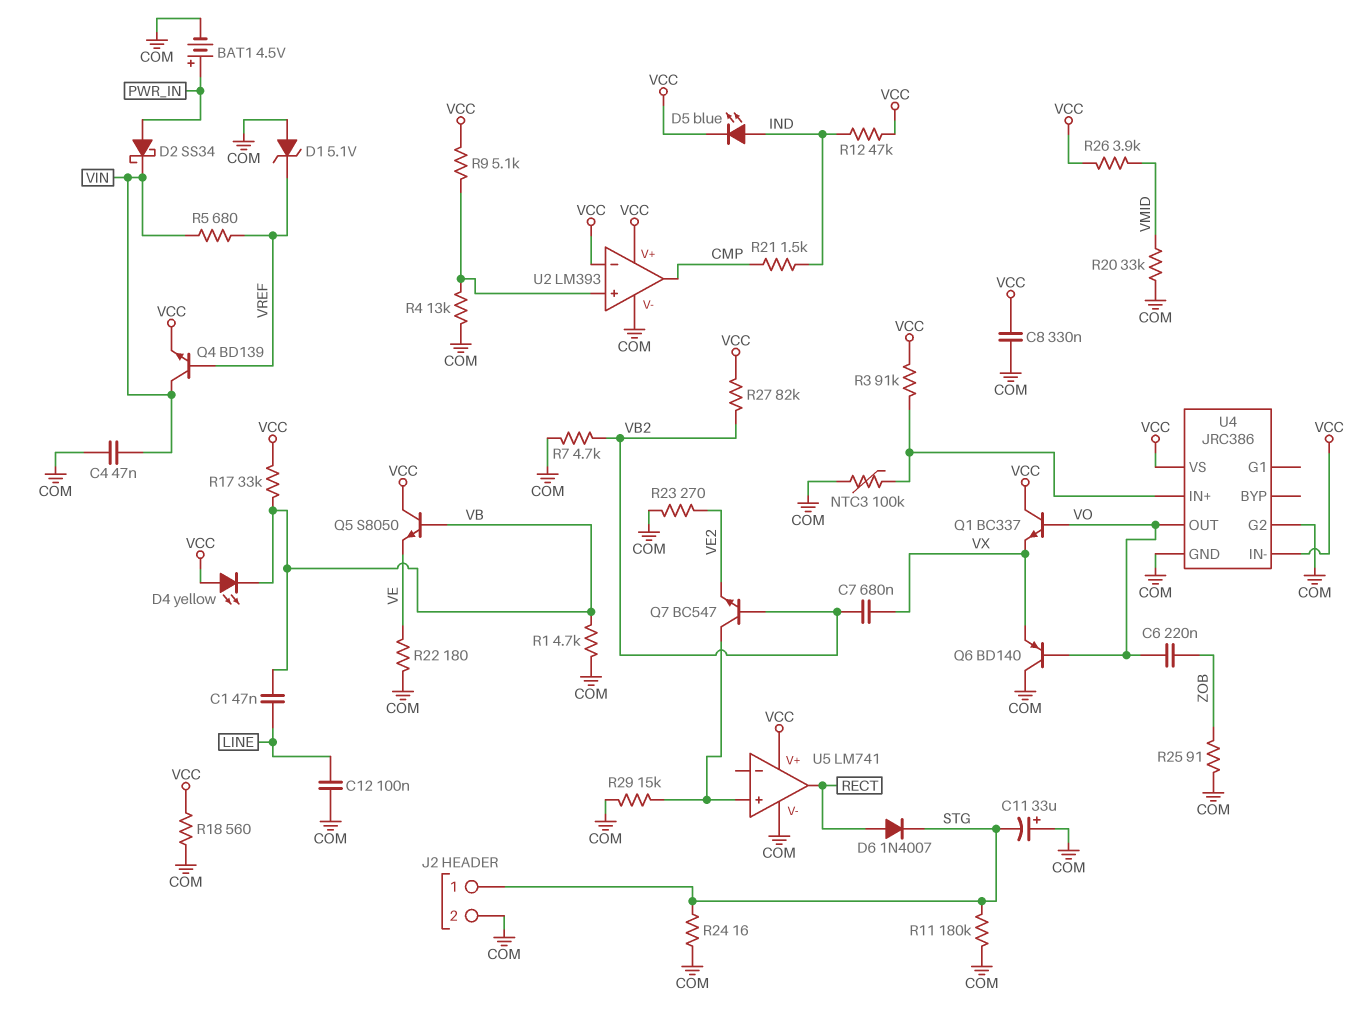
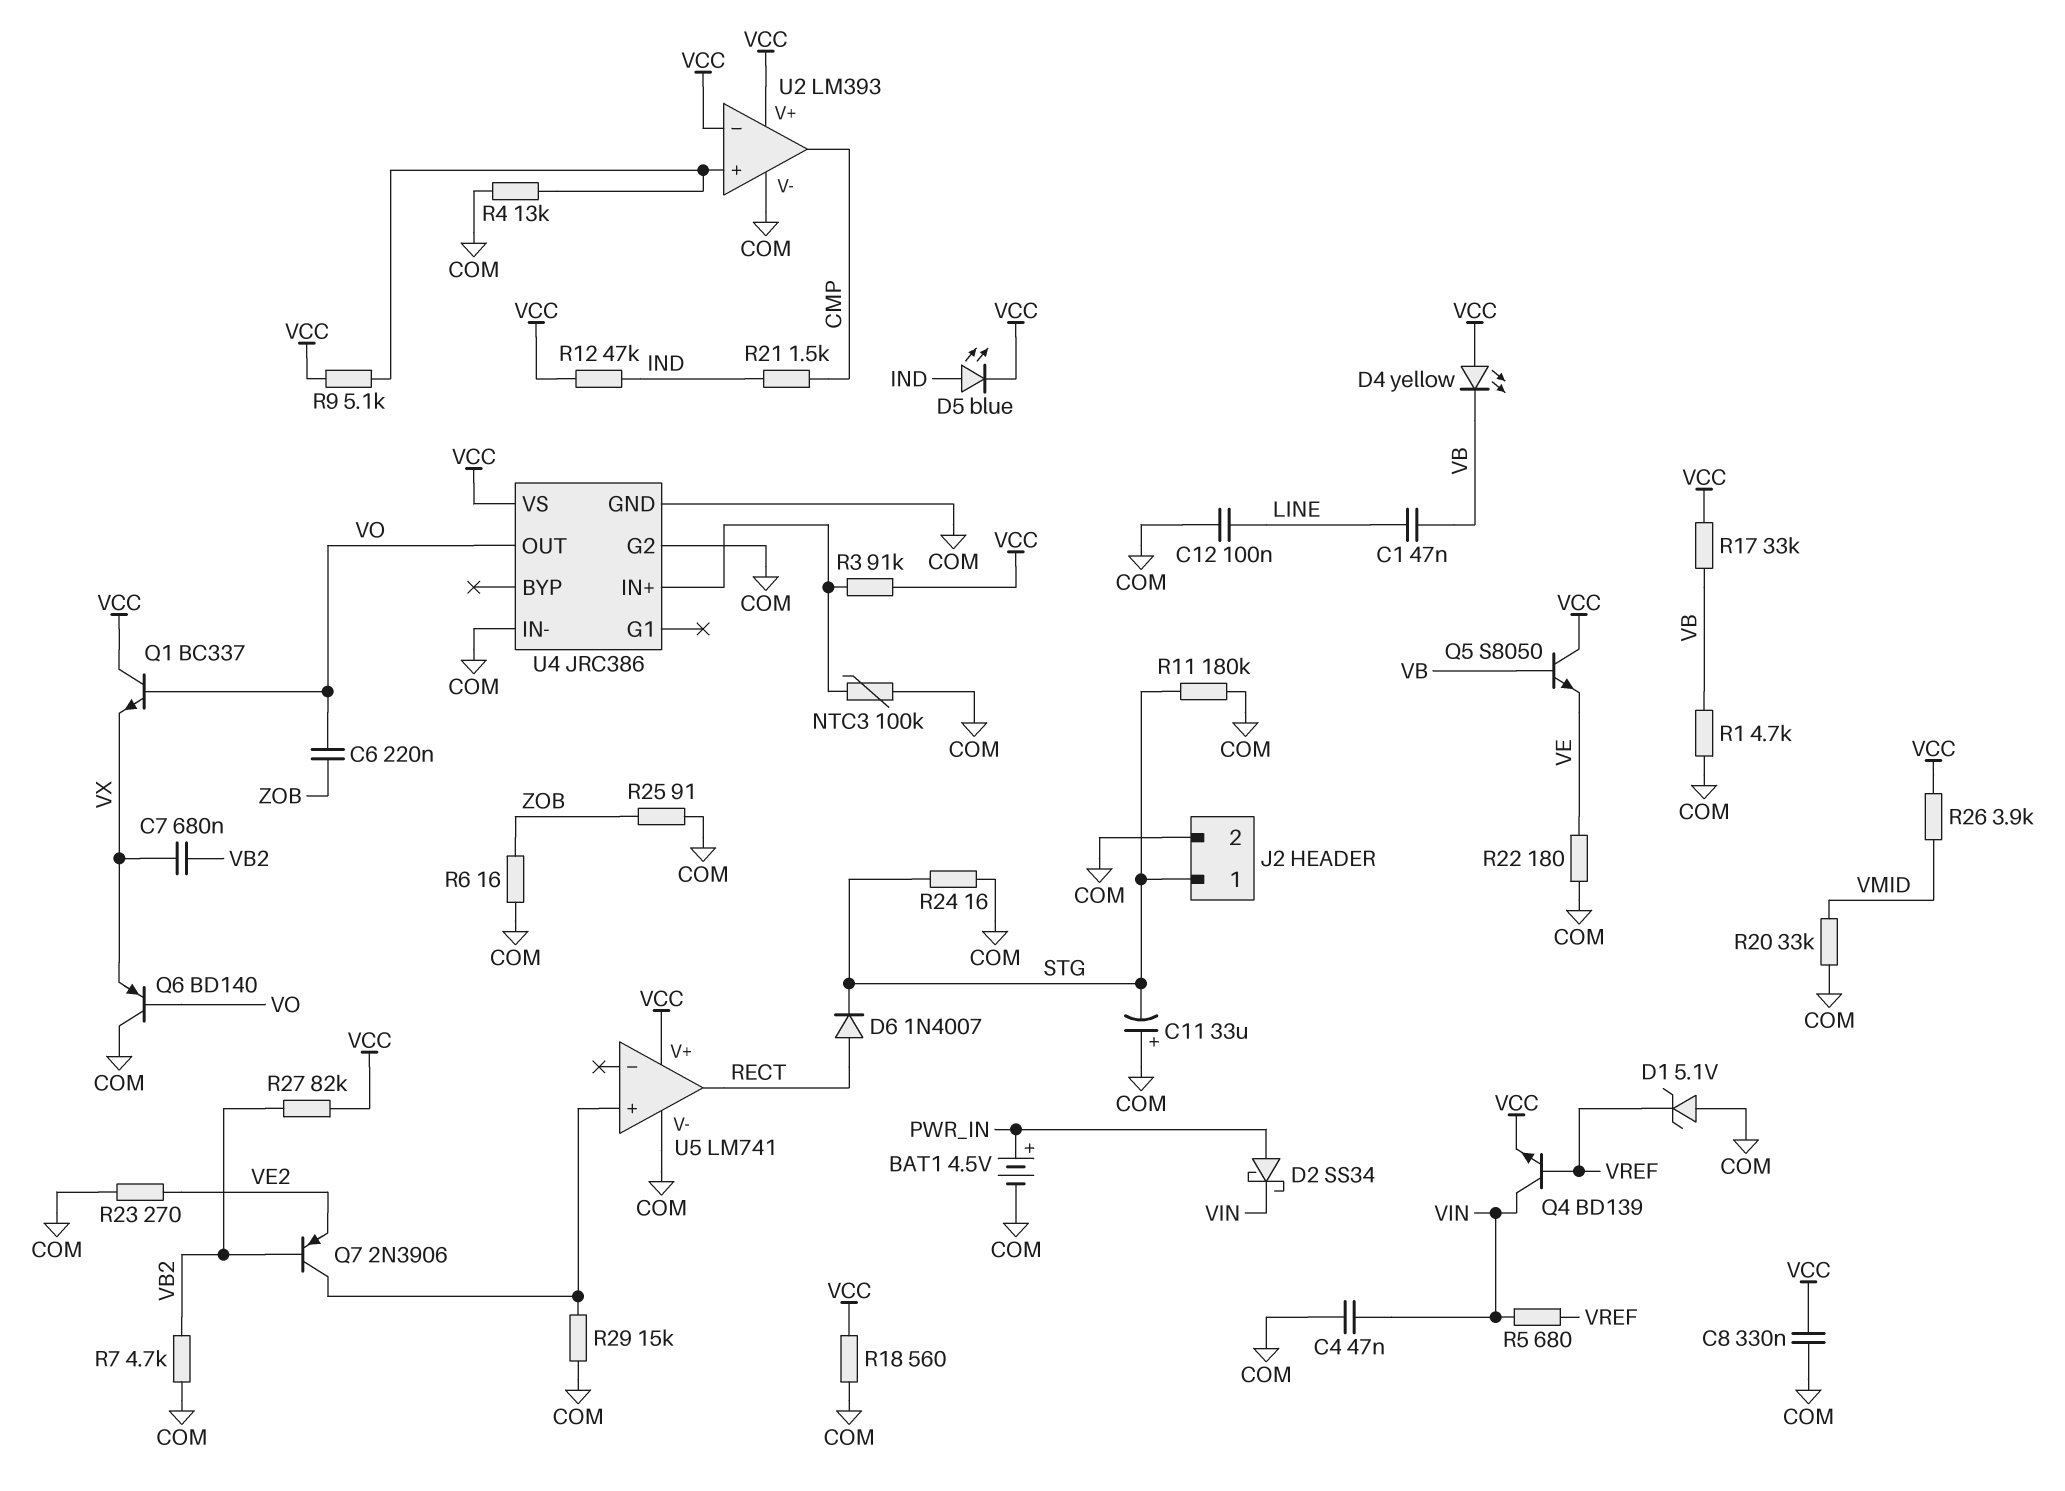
Q7: NPN BC547 (B VB2, C U5/in+, E VE2) -> PNP 2N3906 (B VB2, C U5/in+, E VE2)
R6: none -> 16 (COM, ZOB)
U4 pin IN-: VCC -> COM

